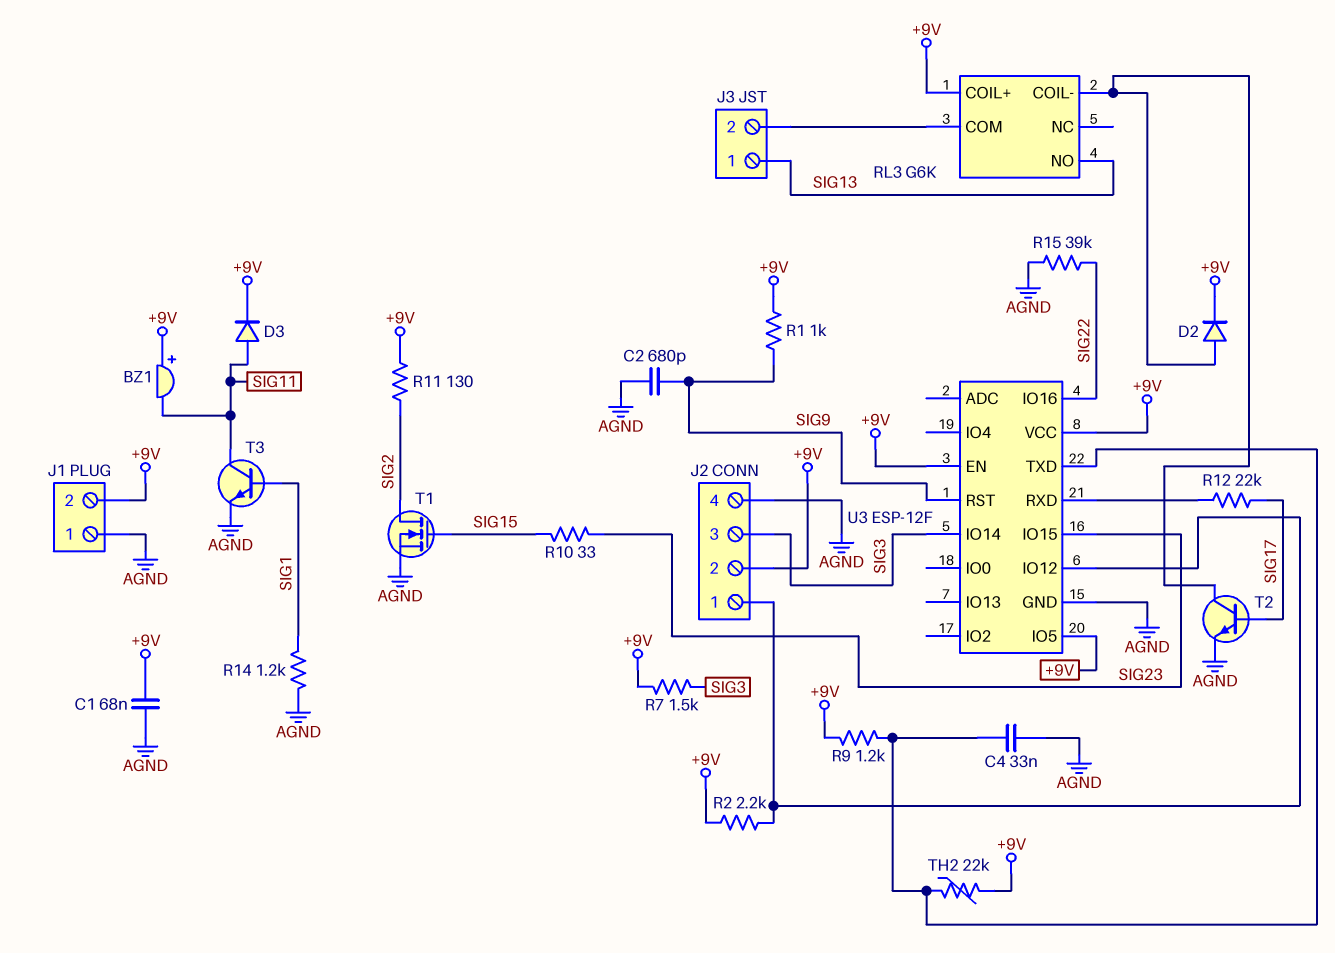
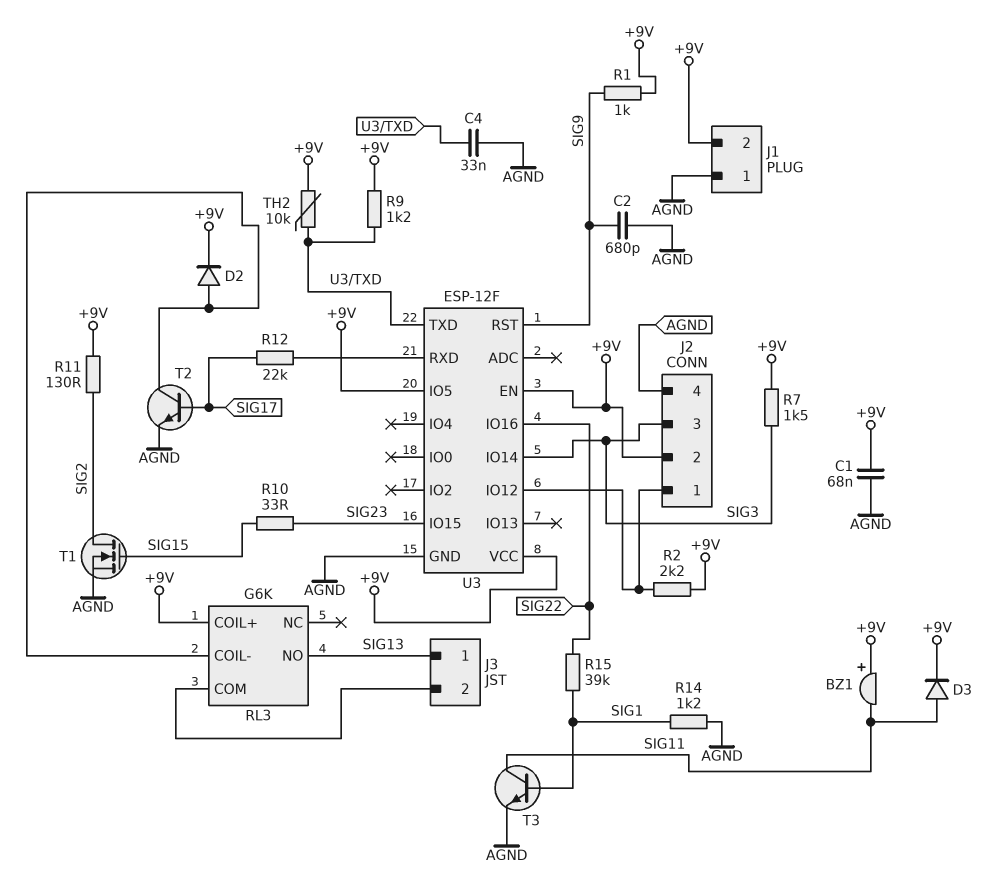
R15: 39k (AGND, SIG22) -> 39k (SIG1, SIG22)
TH2: 22k (+9V, U3/TXD) -> 10k (+9V, U3/TXD)

